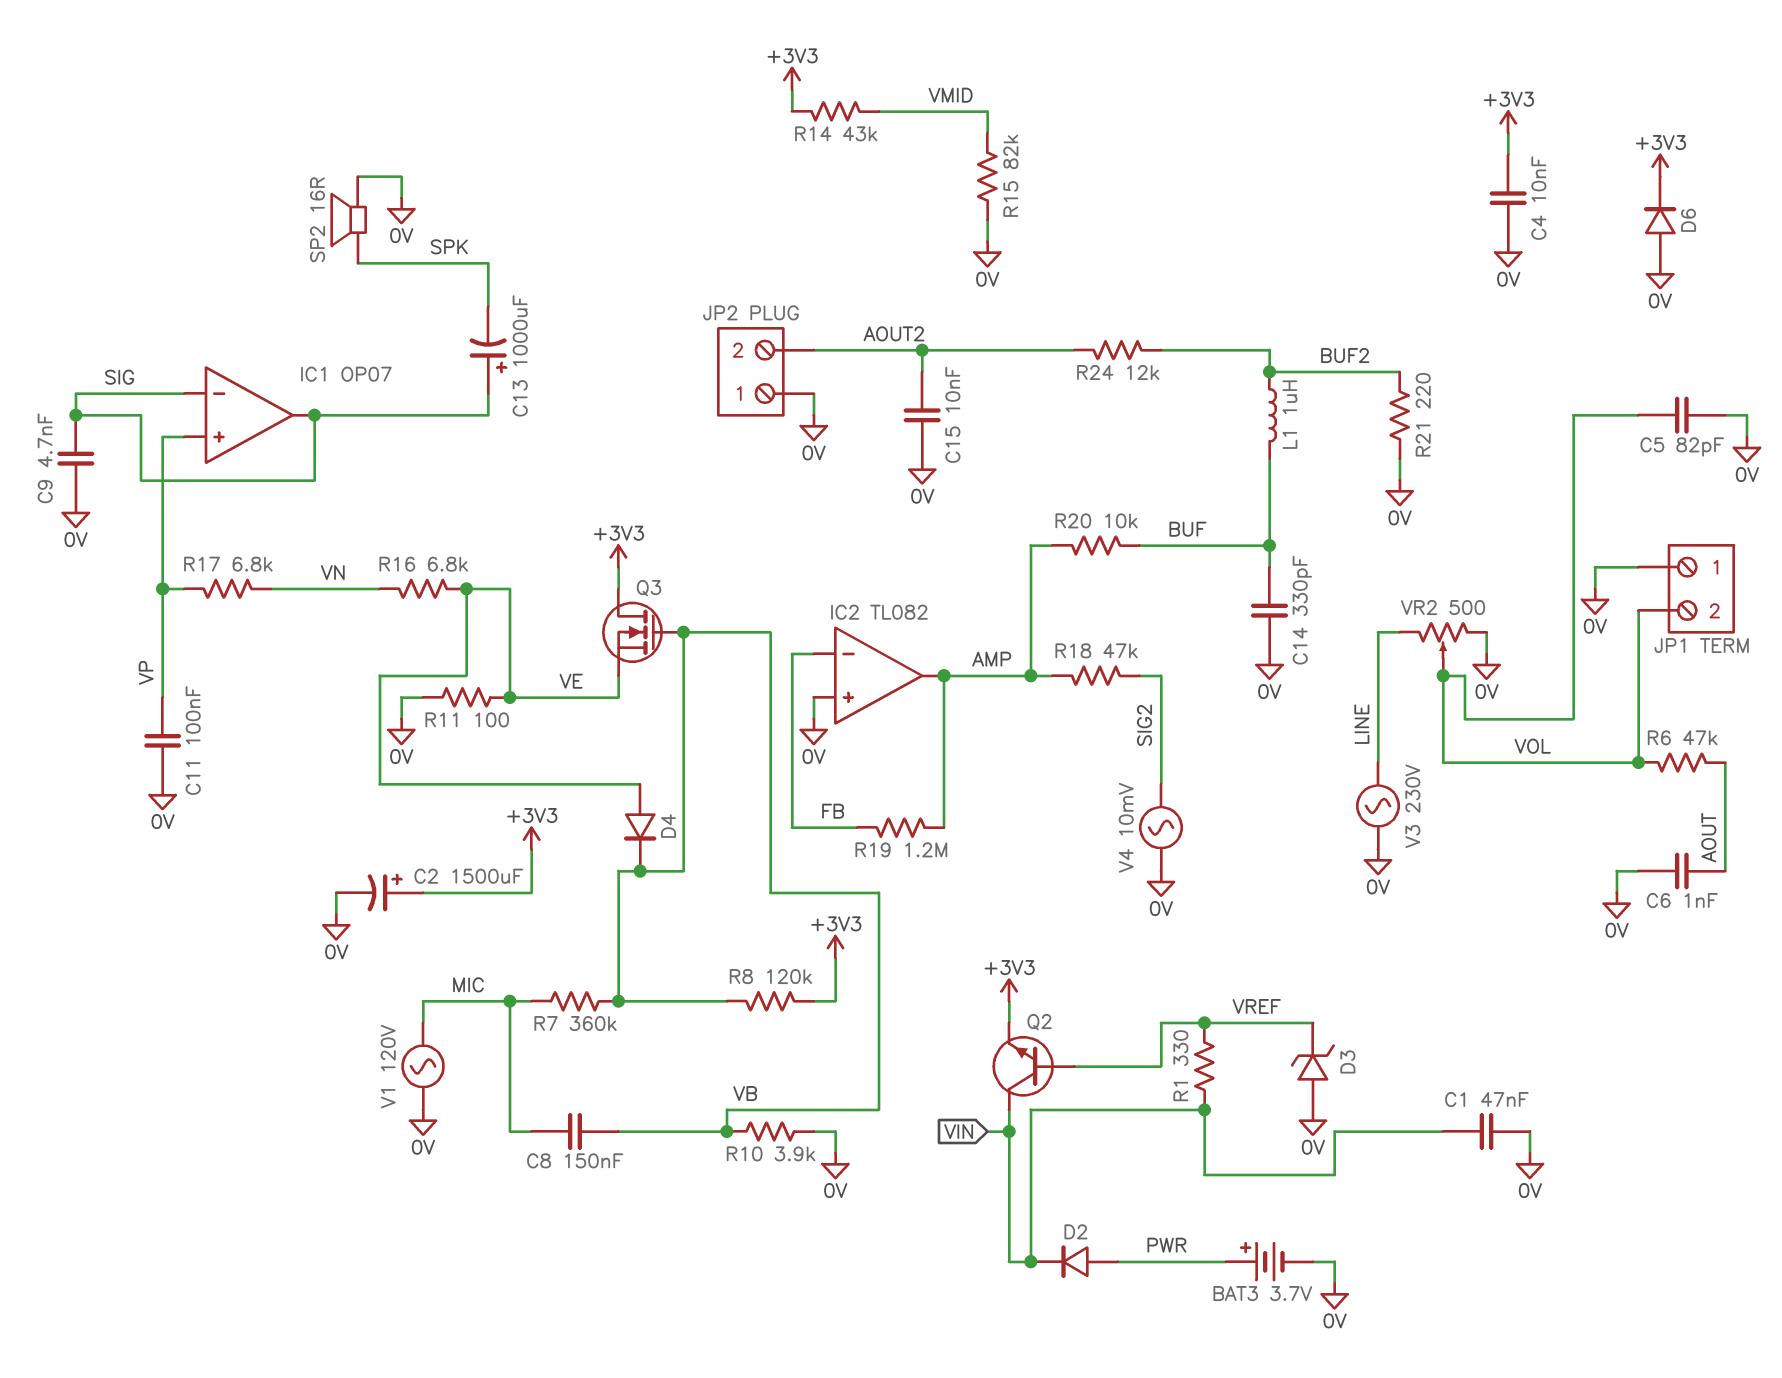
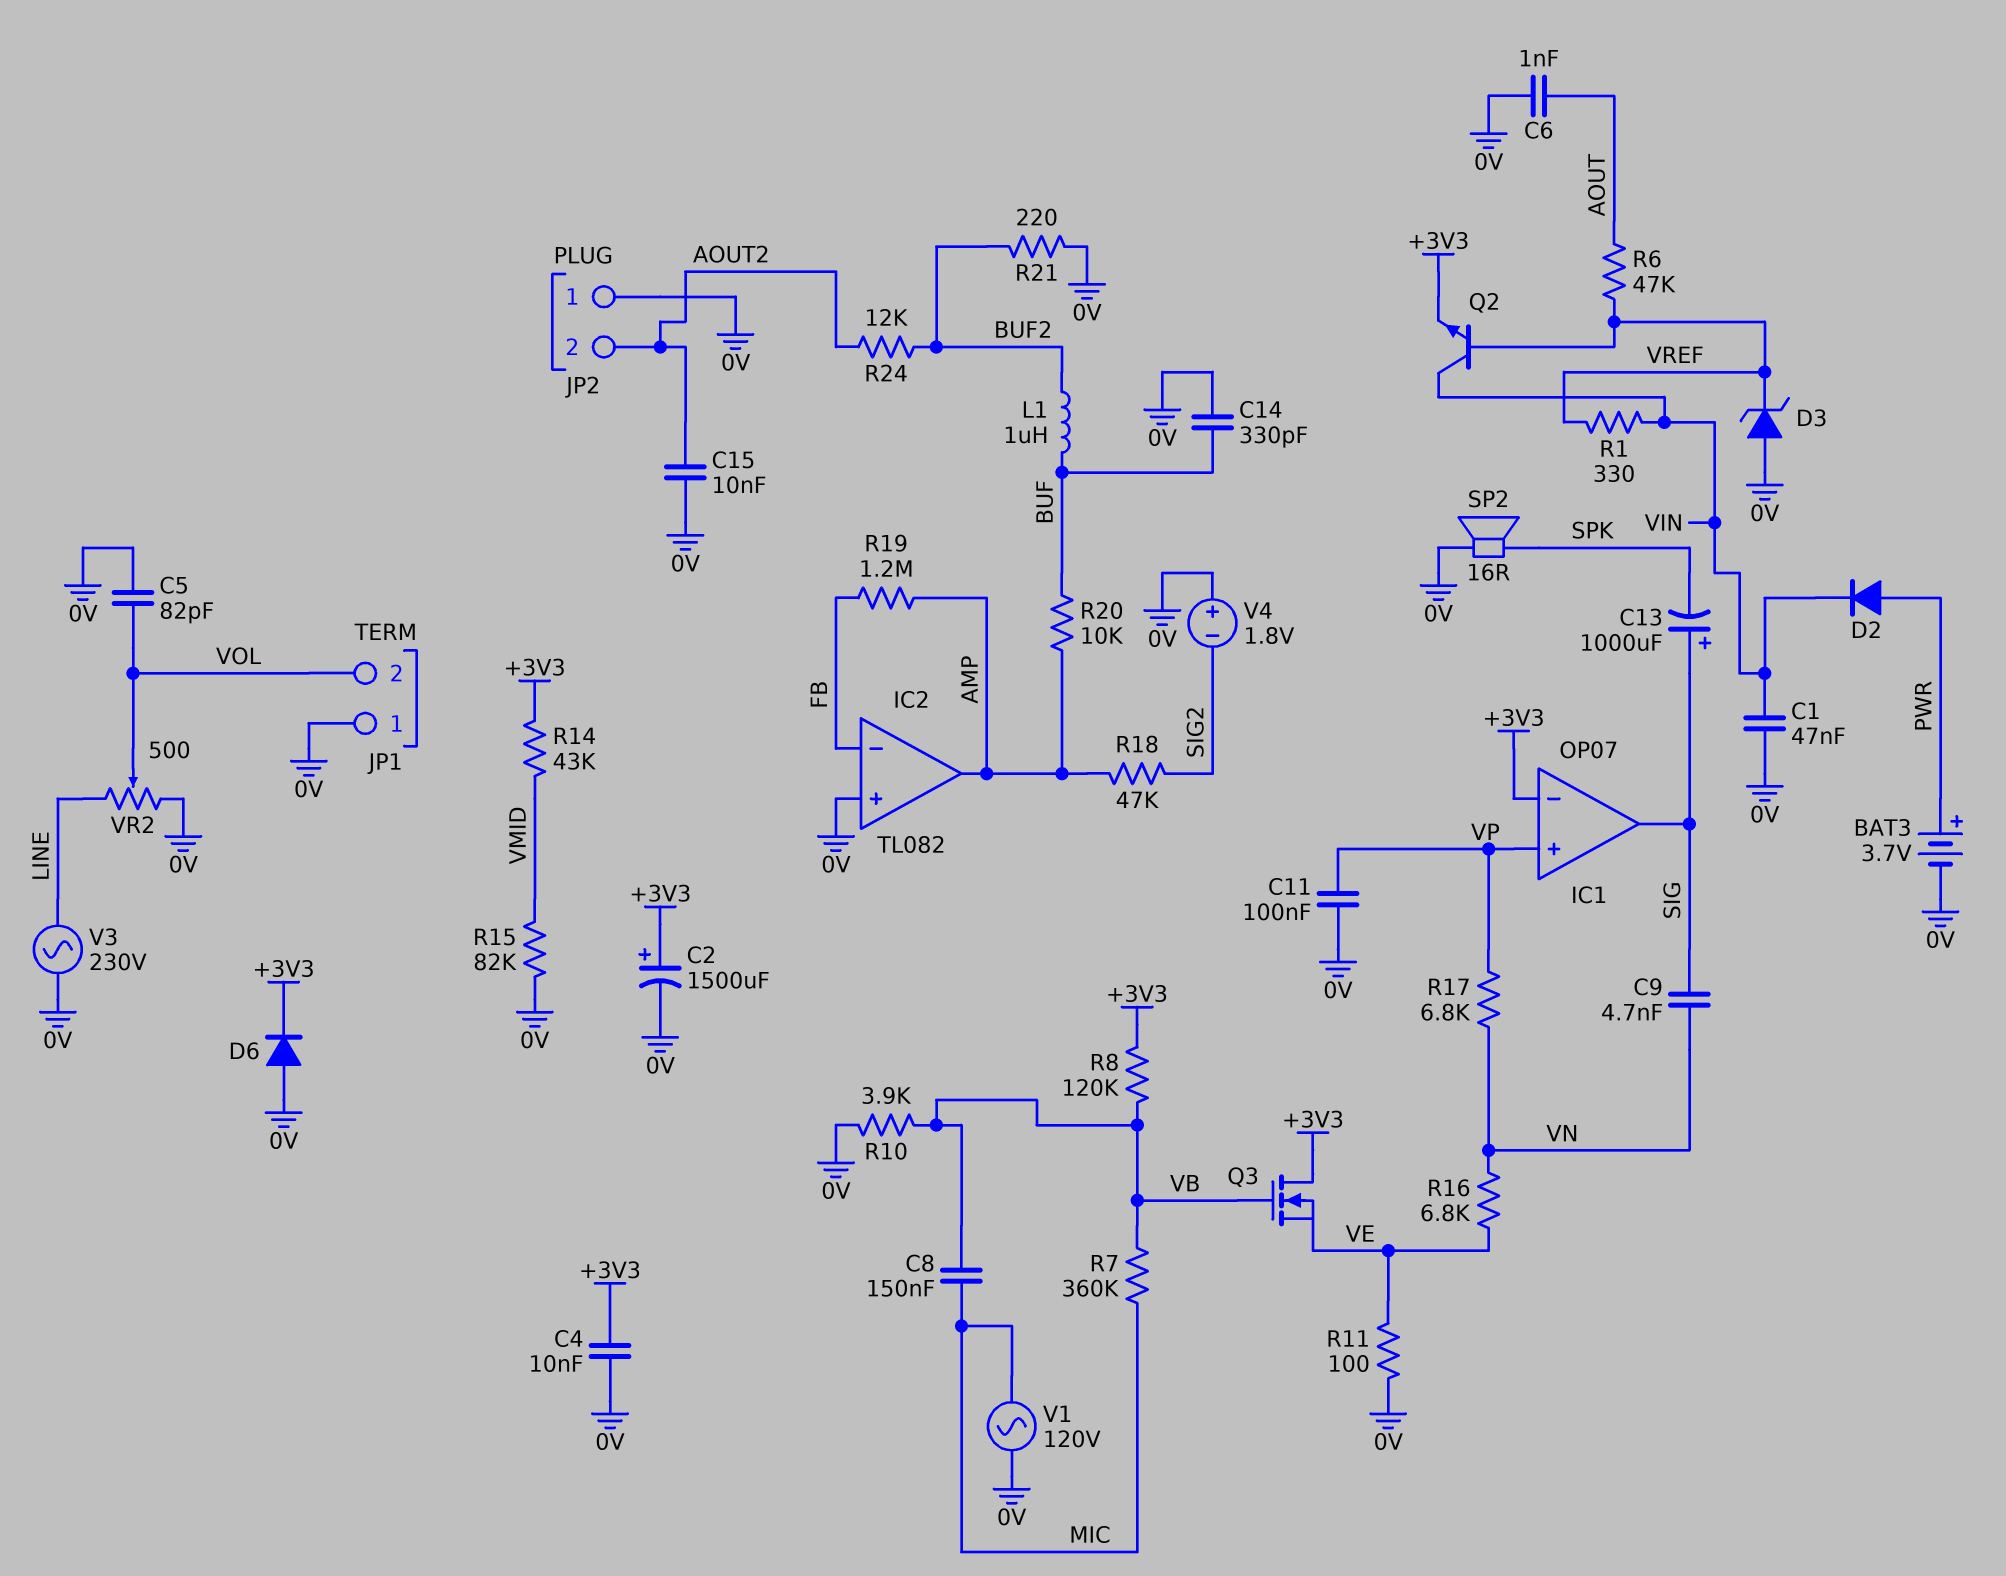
C9: 4.7nF (0V, SIG) -> 4.7nF (SIG, VN)
D4: diode (A VE, K VB) -> none
IC1 pin in-: SIG -> +3V3
R6: 47k (AOUT, VOL) -> 47k (AOUT, VREF)
V4: AC 10mV (0V, SIG2) -> 1.8V (plus 0V, minus SIG2)

